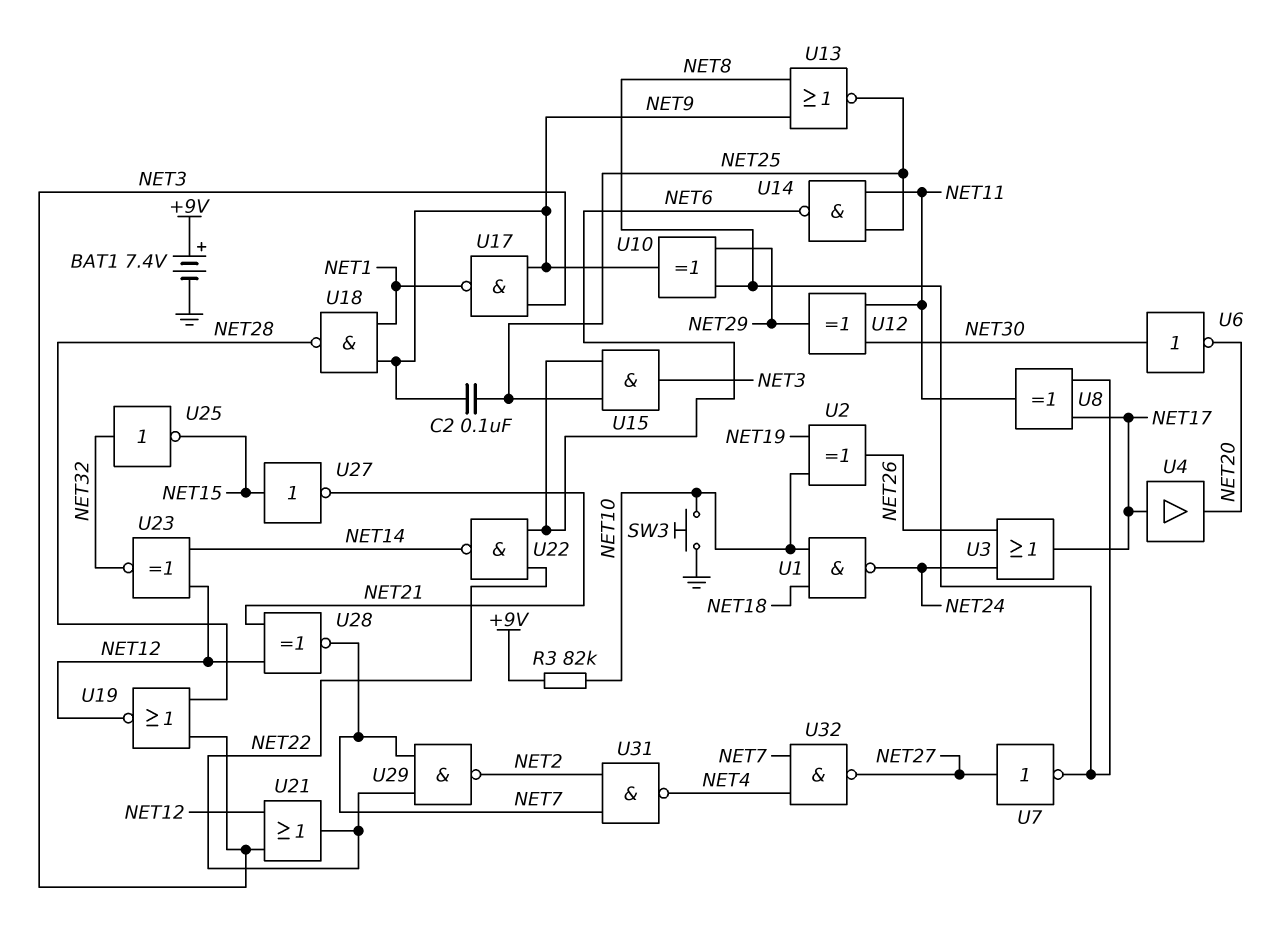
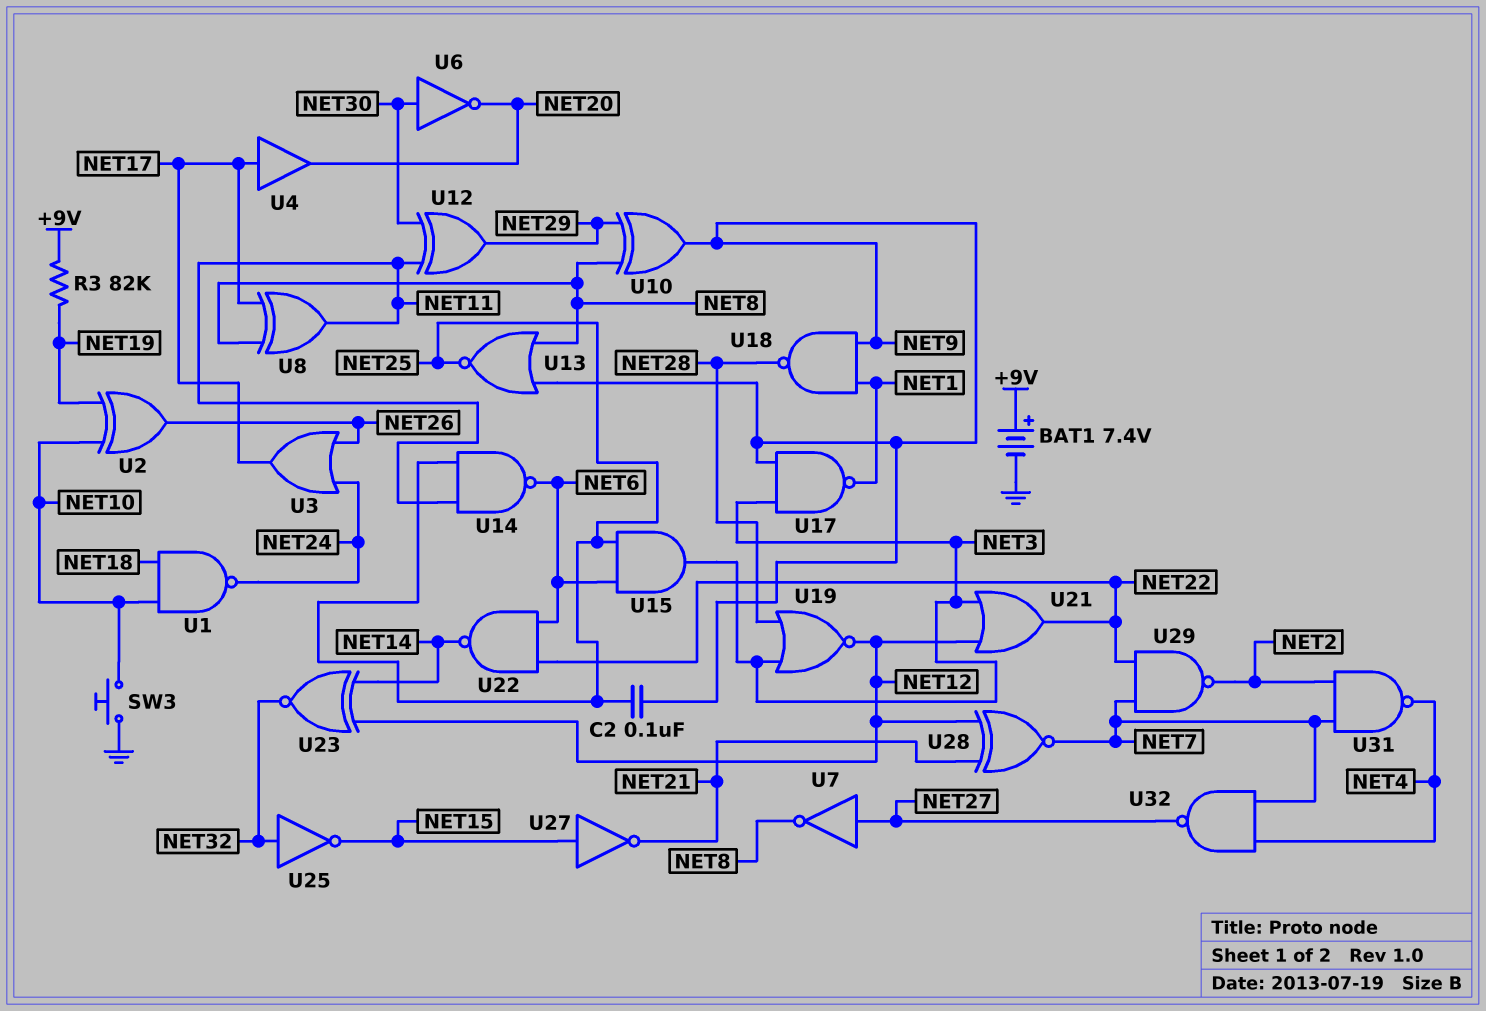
R3: 82k (+9V, NET10) -> 82k (+9V, NET19)

